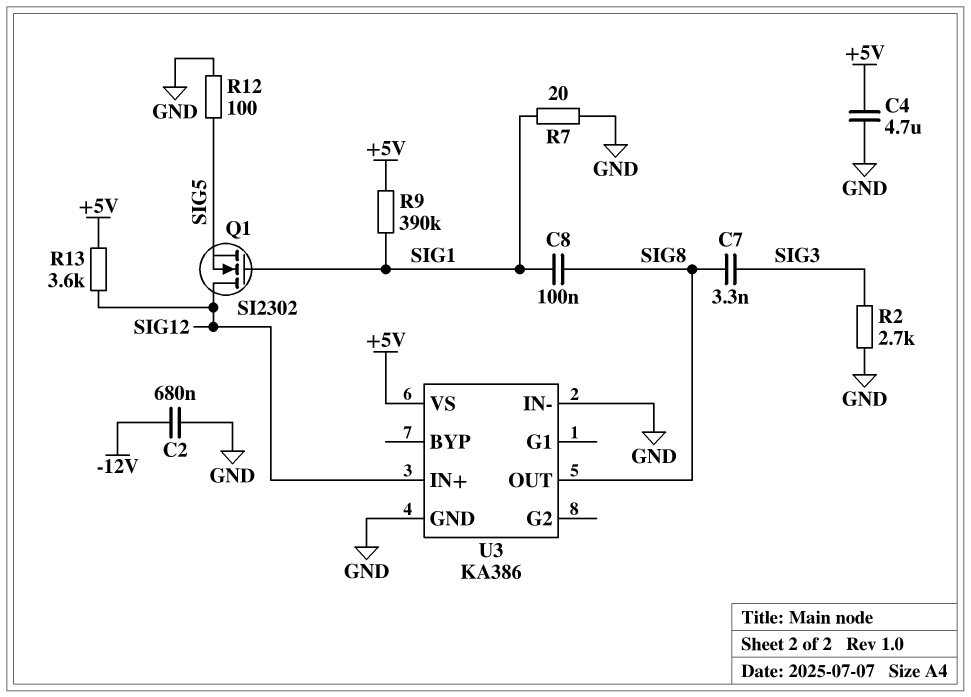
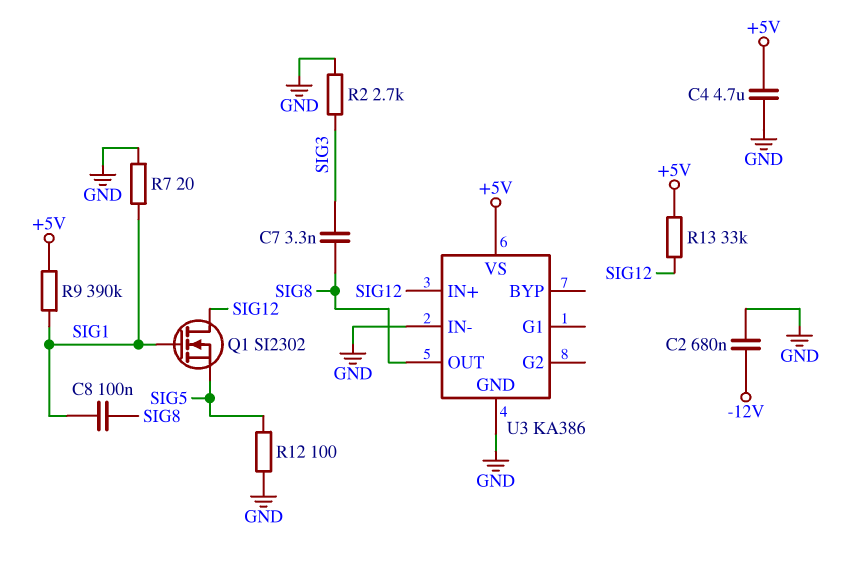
R13: 3.6k (+5V, SIG12) -> 33k (+5V, SIG12)

